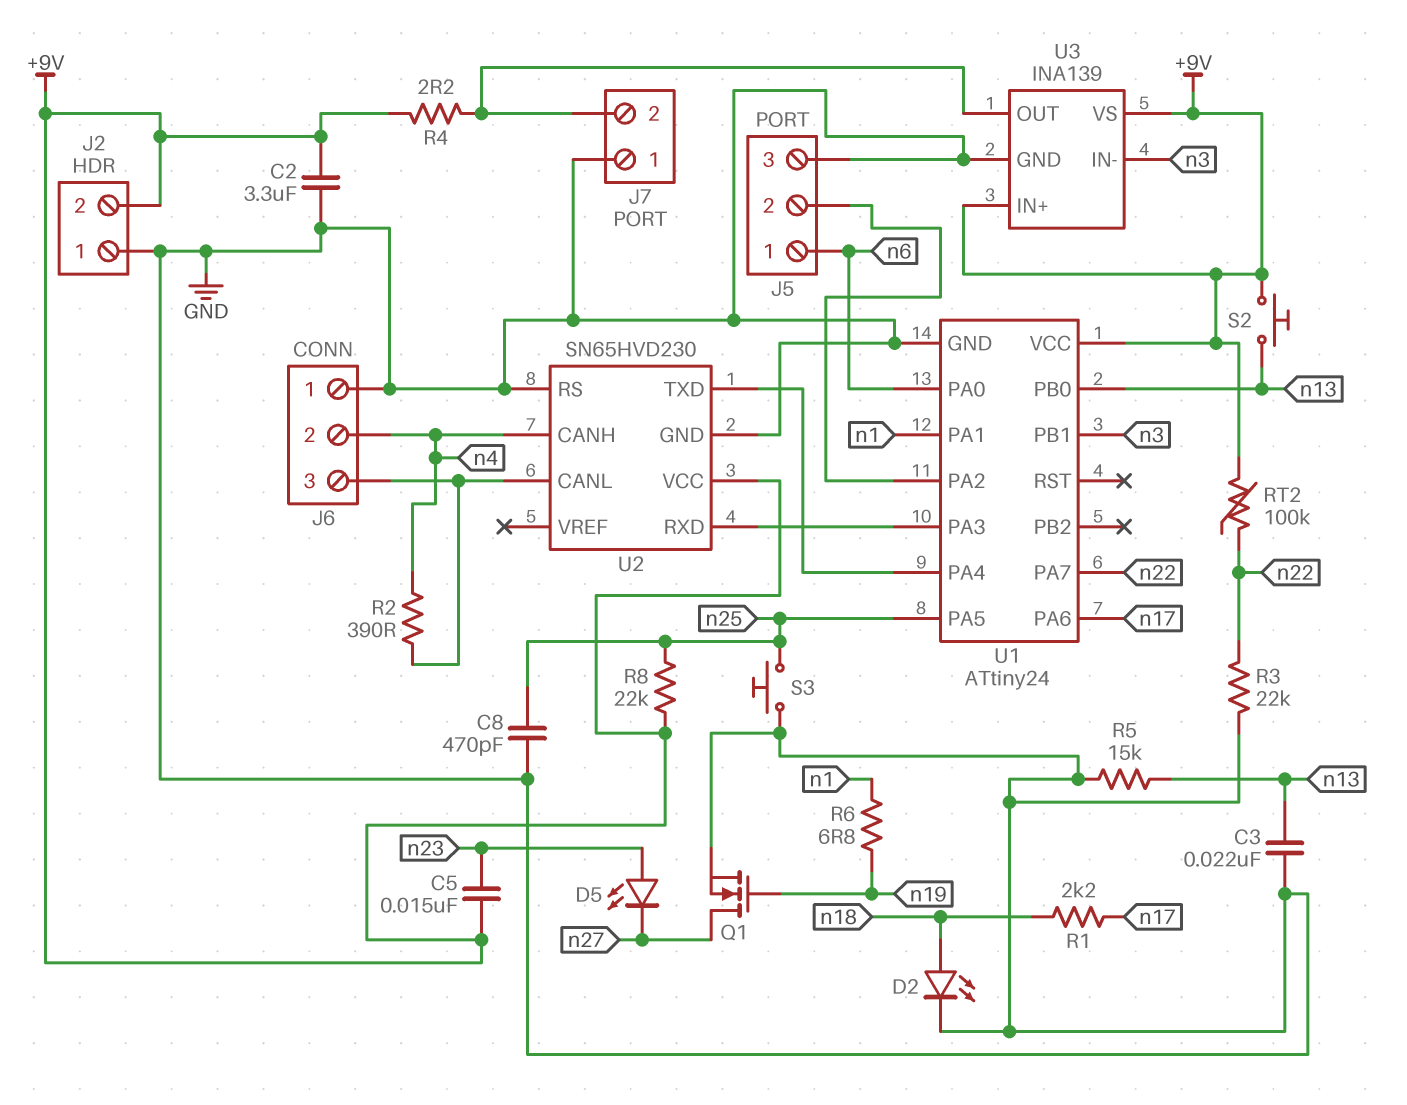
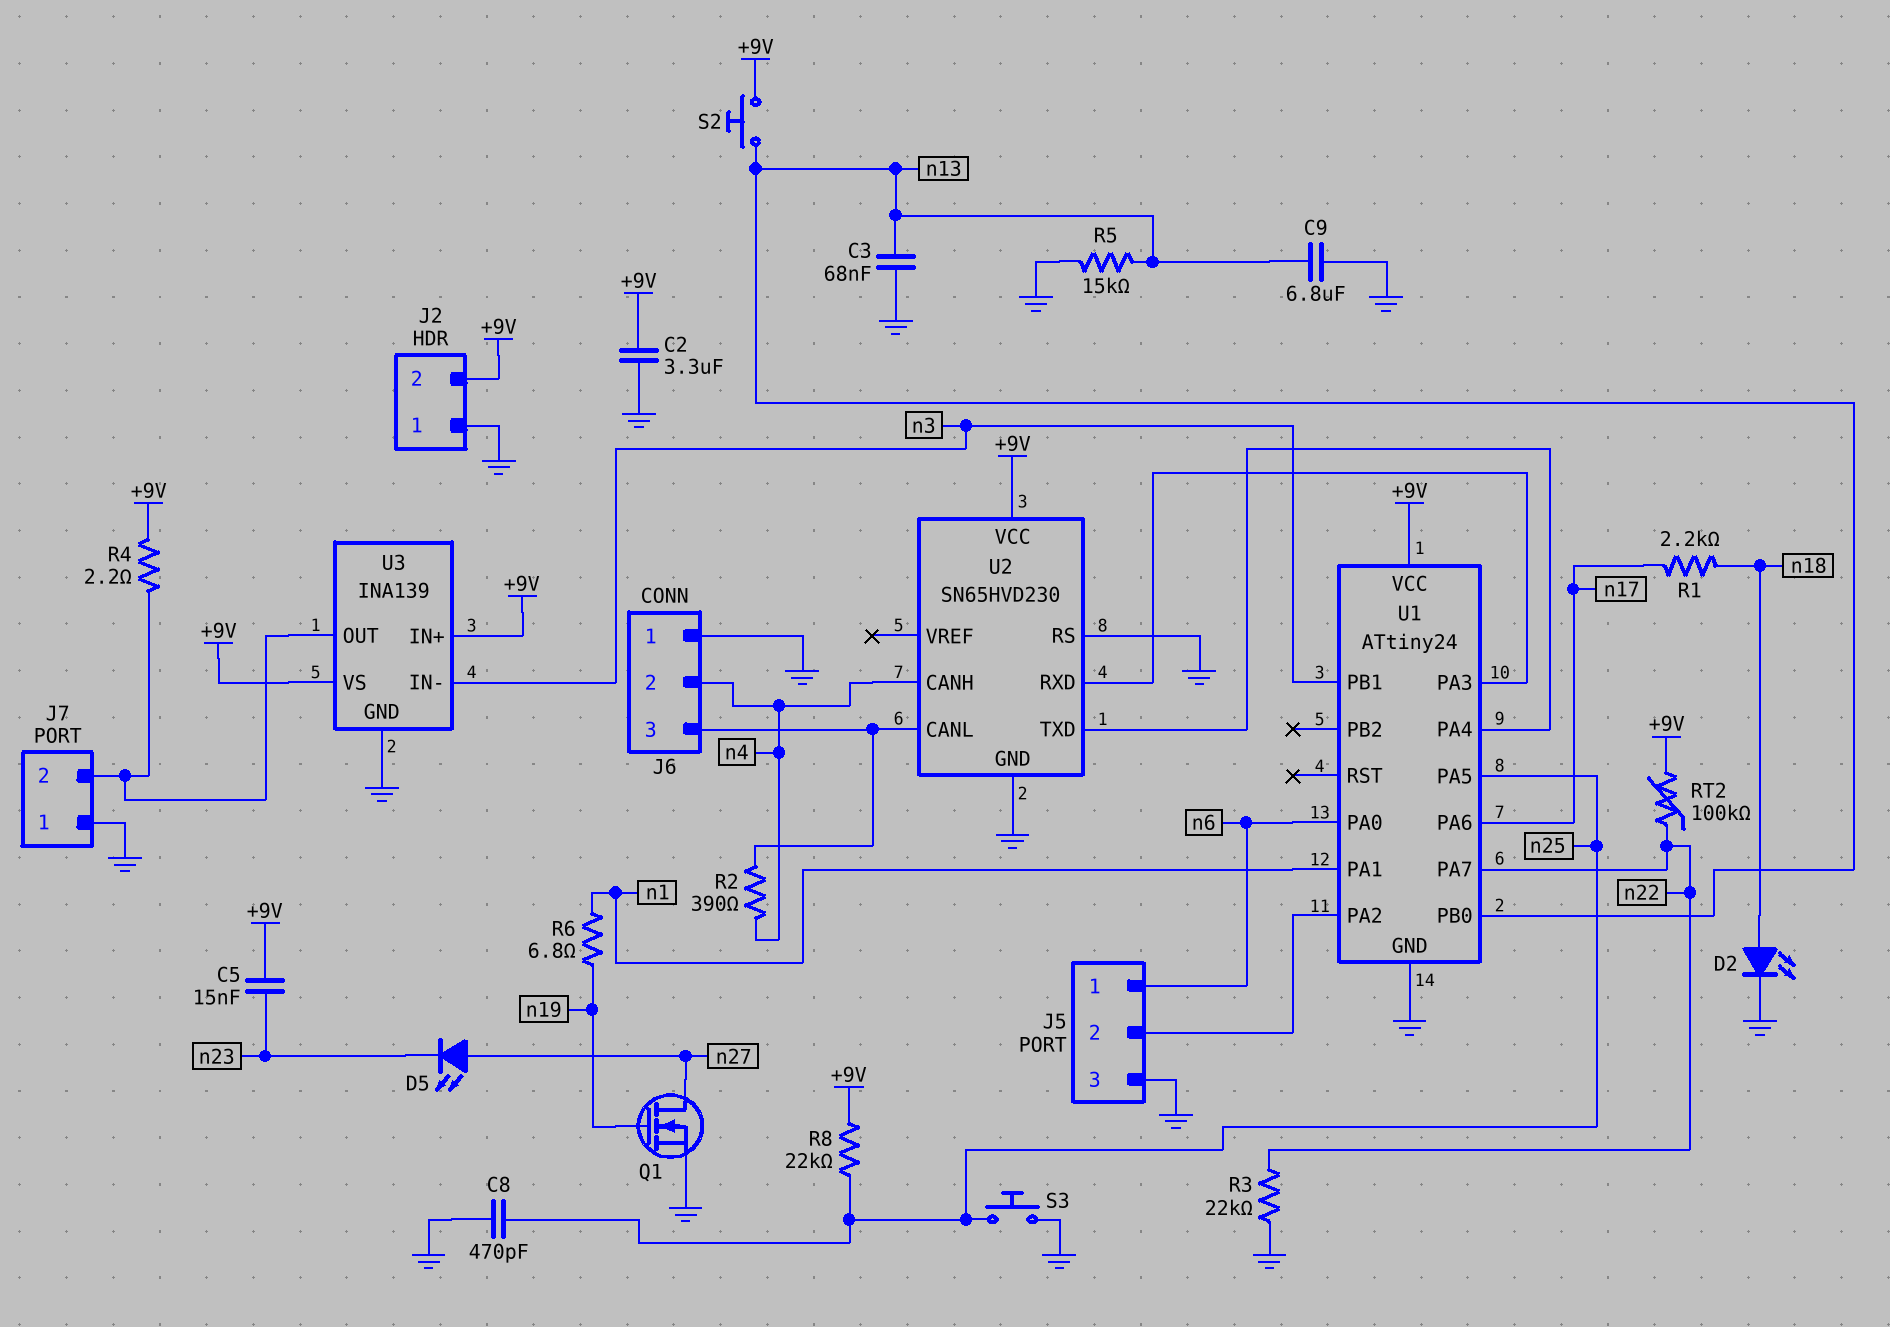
C3: 22nF (GND, n13) -> 68nF (GND, n13)
C9: none -> 6.8uF (GND, n13)
D5: LED (A n23, K n27) -> LED (A n27, K n23)

